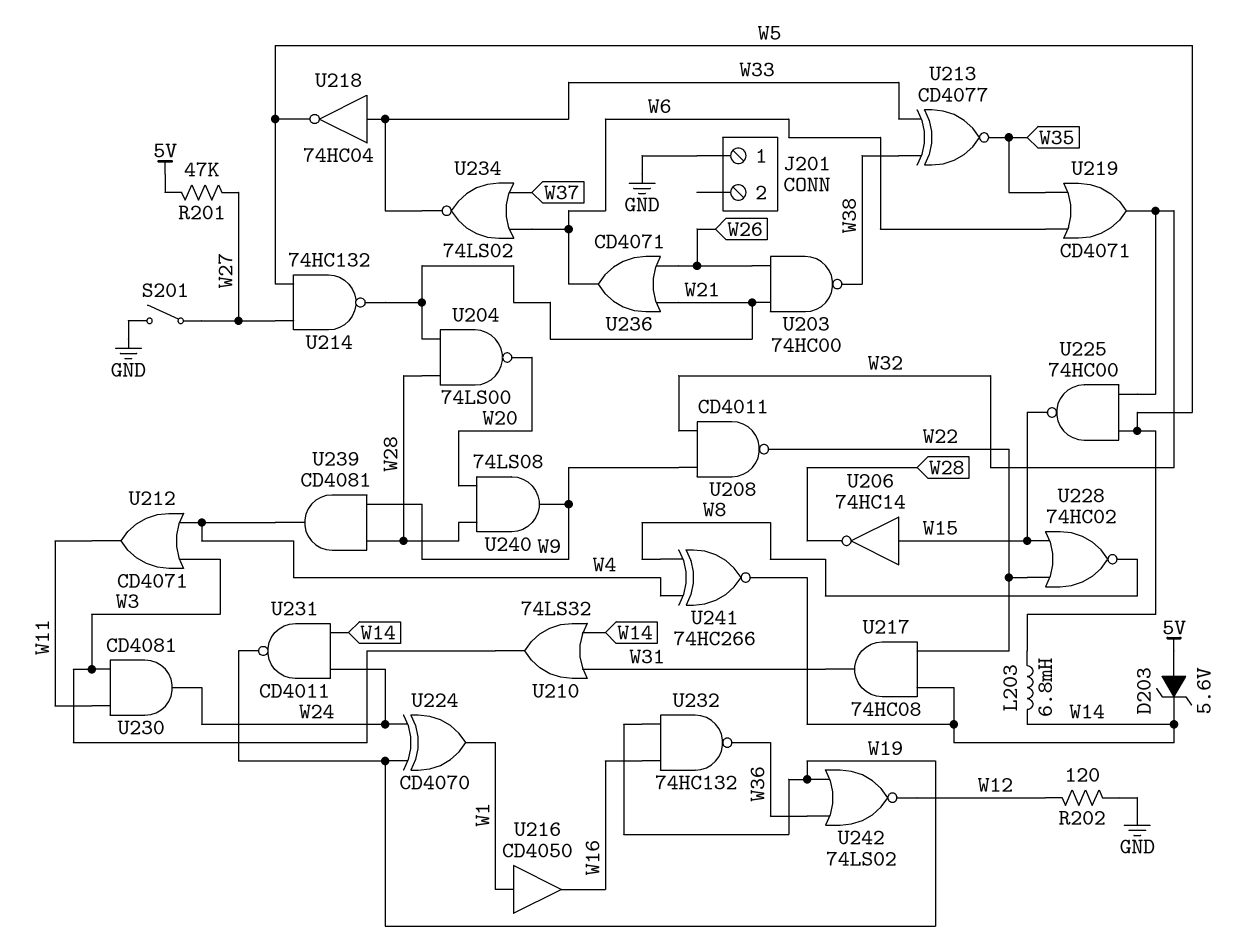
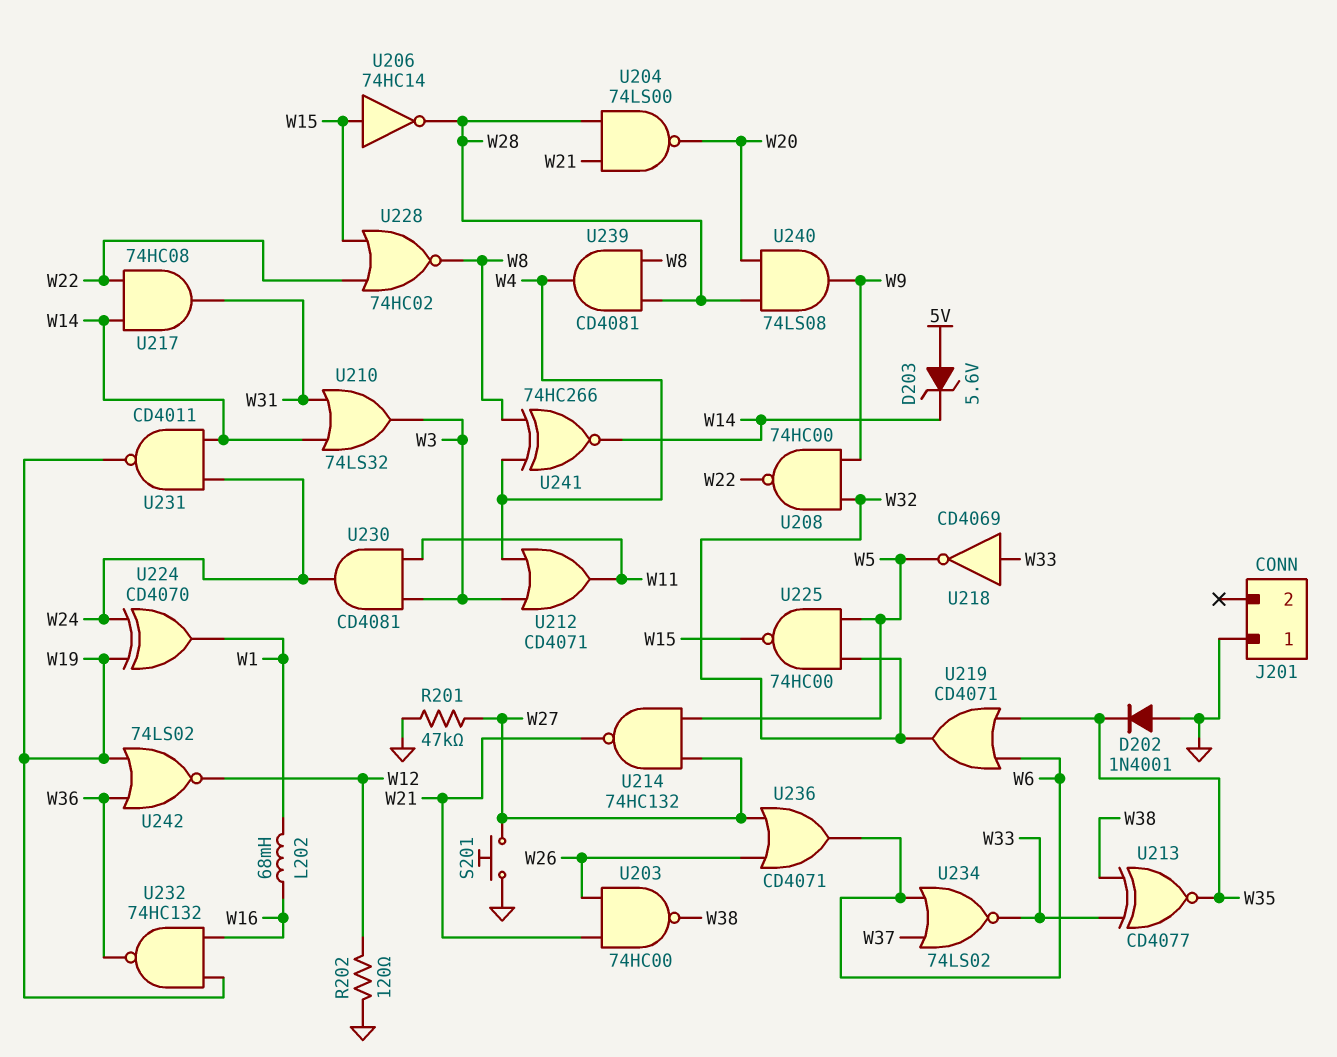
D202: none -> diode 1N4001 (A GND, K W35)
L202: none -> 68mH (W1, W16)
L203: 6.8mH (W5, W14) -> none
R201: 47k (5V, W27) -> 47k (GND, W27)
S201: switch (GND, W27) -> button (GND, W27)
U208: NAND CD4011 (in W9, in W32, out W22) -> NAND 74HC00 (in W9, in W32, out W22)
U216: buffer CD4050 (in W1, out W16) -> none
U218: NOT 74HC04 (in W33, out W5) -> NOT CD4069 (in W33, out W5)
U236: OR CD4071 (in W21, in W26, out W6) -> OR CD4071 (in W26, in W27, out W6)
U239: AND CD4081 (in W9, in W28, out W4) -> AND CD4081 (in W8, in W28, out W4)

